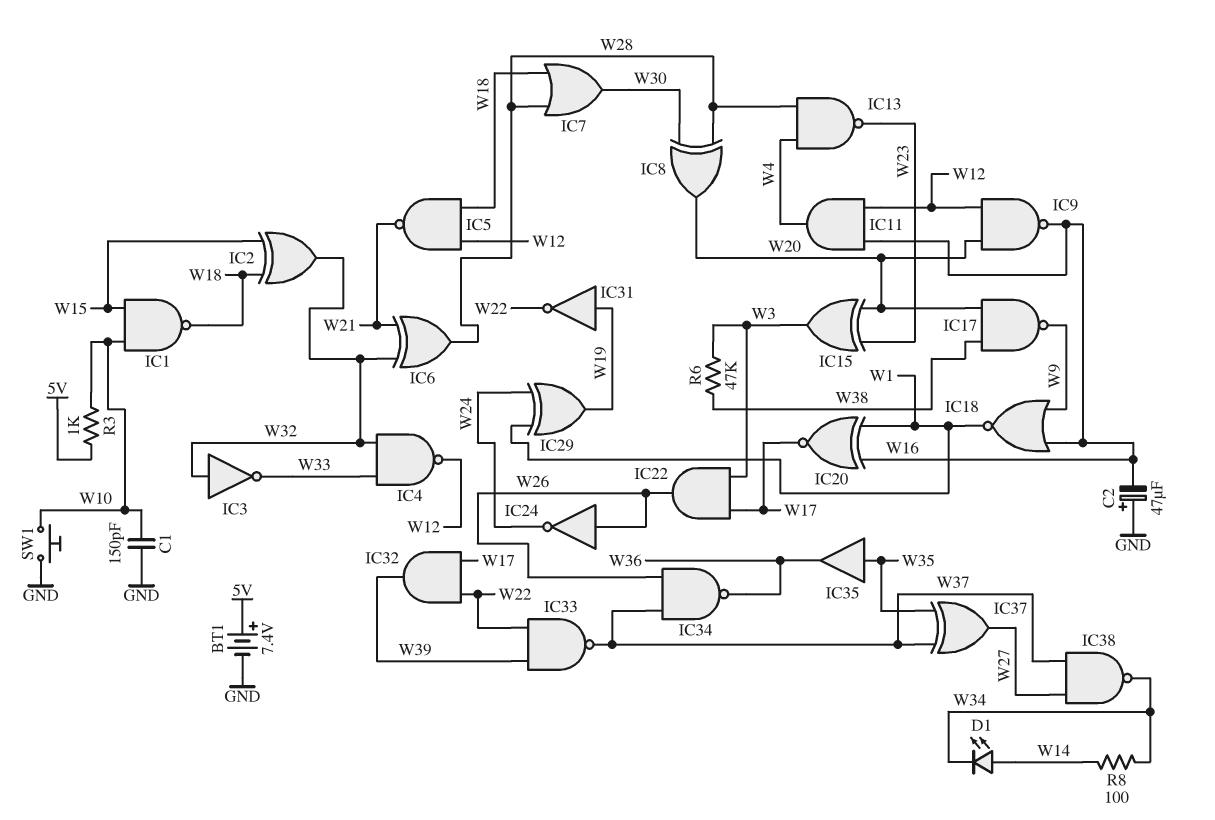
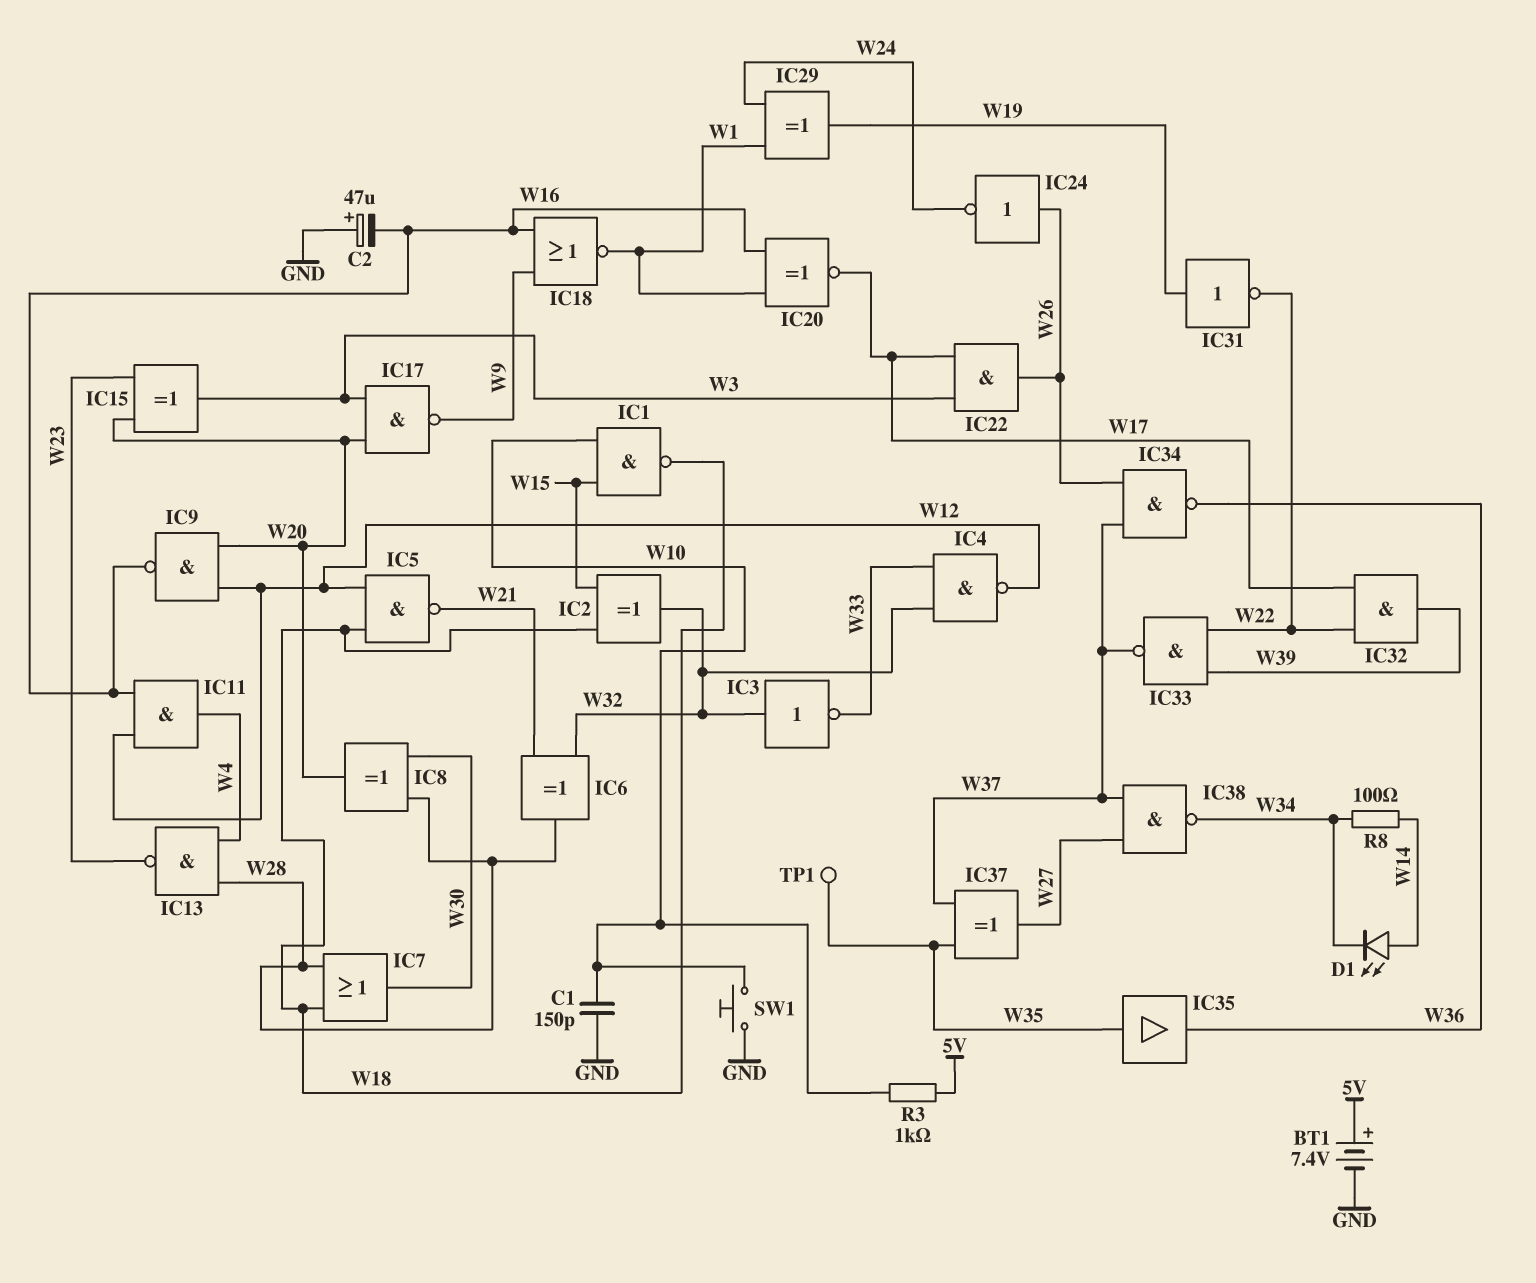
IC17: NAND (in W20, in W38, out W9) -> NAND (in W3, in W20, out W9)
R6: 47k (W3, W38) -> none
TP1: none -> test point (W35)

